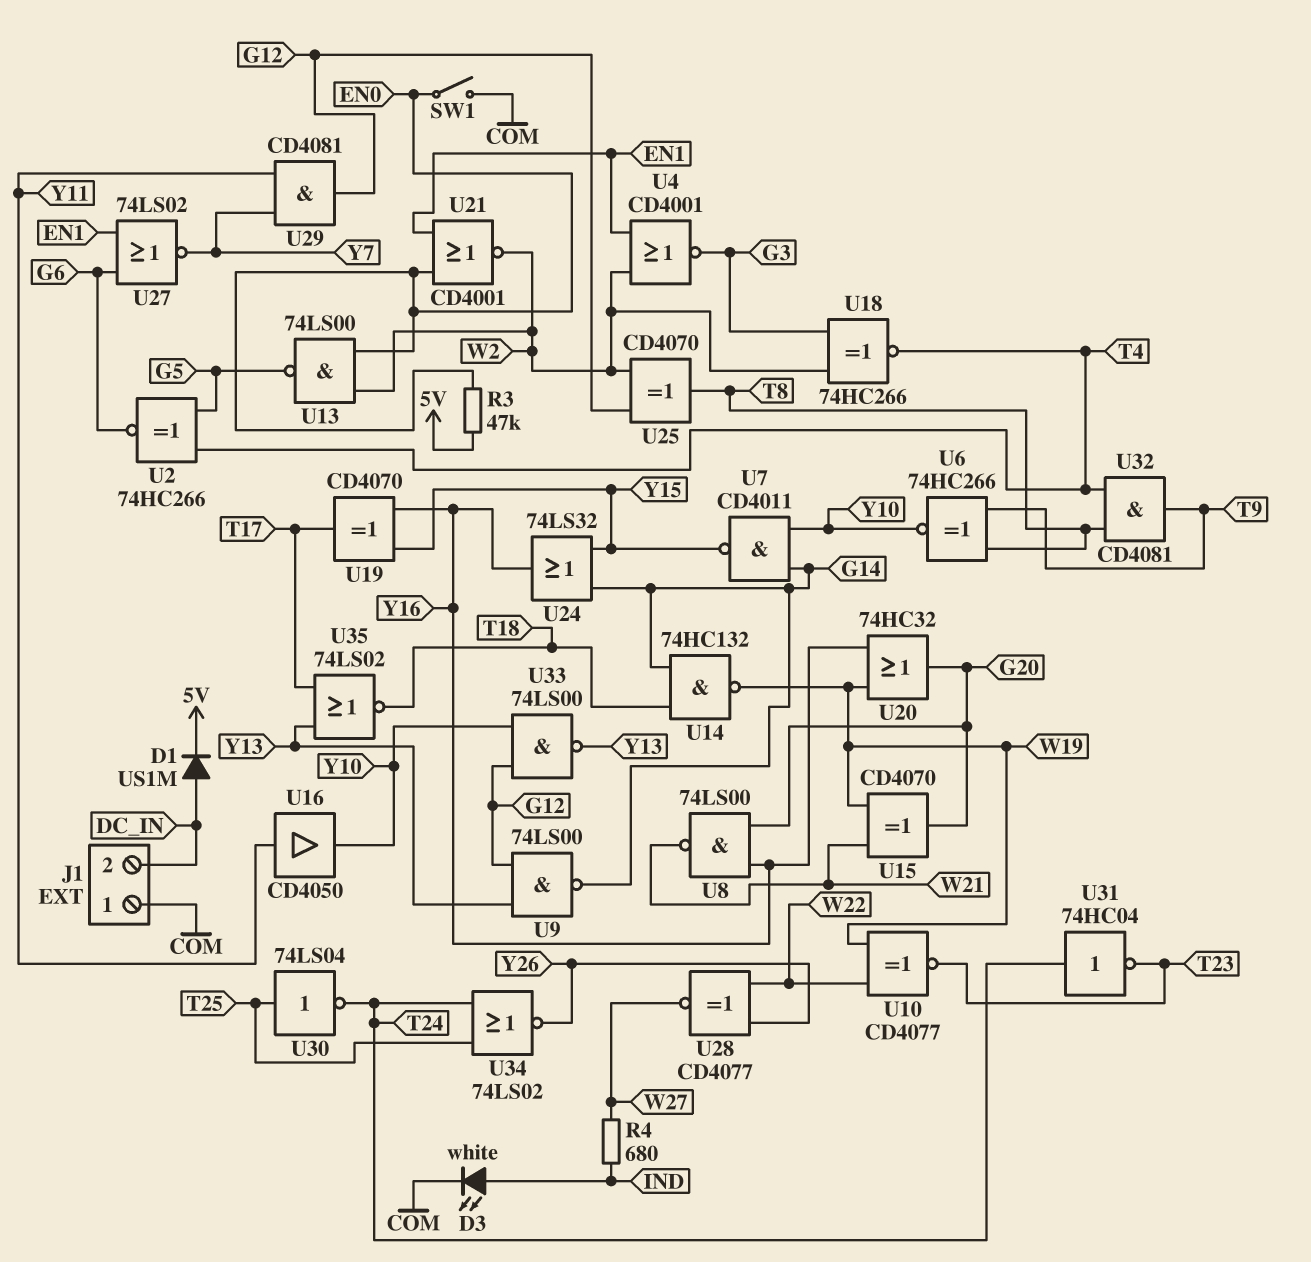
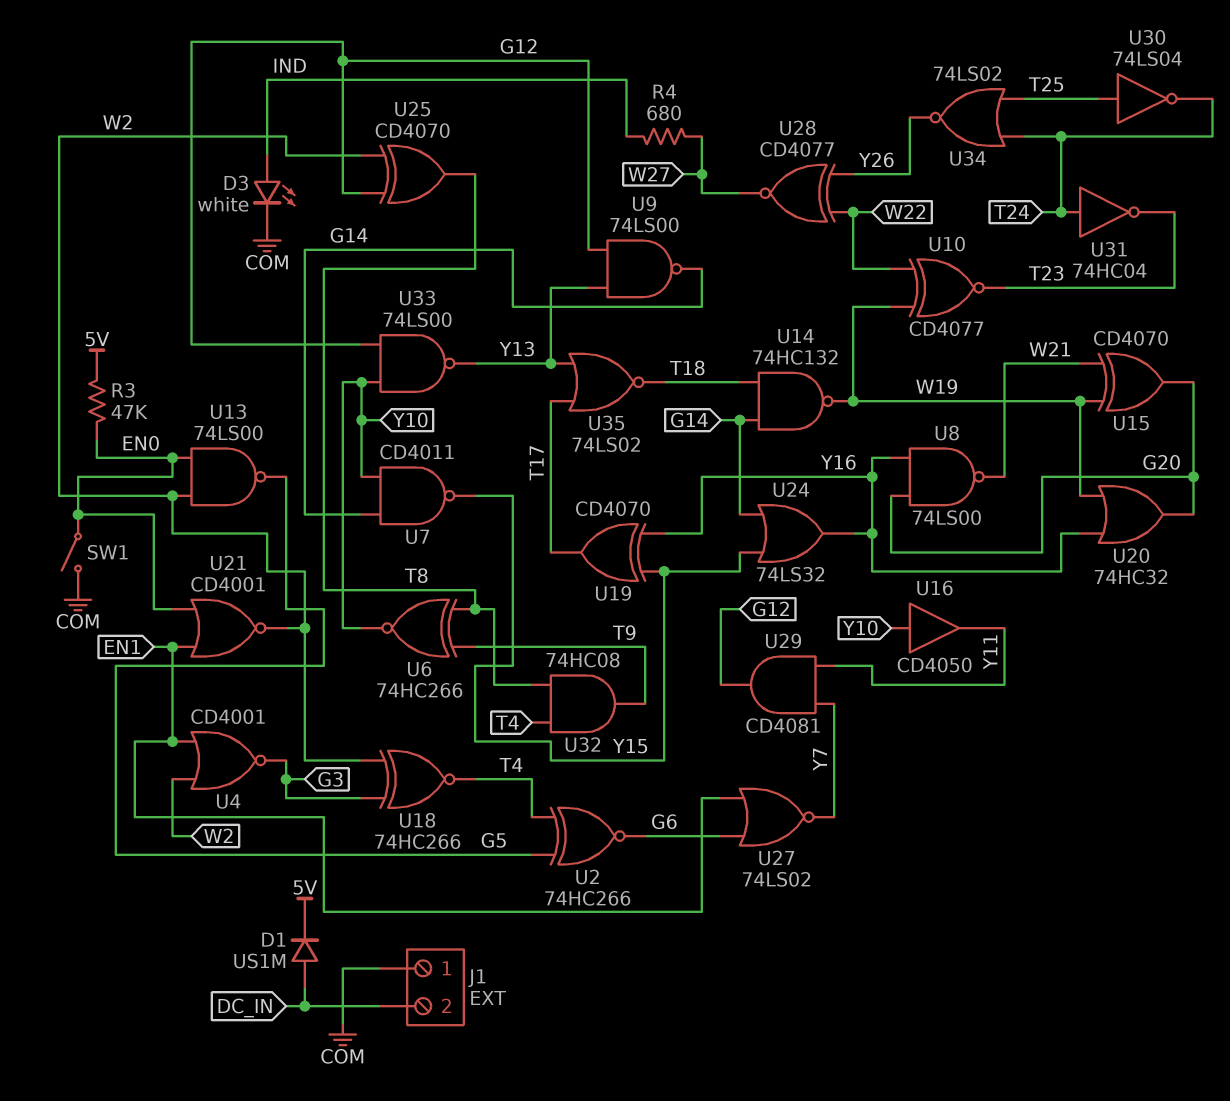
U16: buffer CD4050 (in Y11, out Y10) -> buffer CD4050 (in Y10, out Y11)
U32: AND CD4081 (in T4, in T8, out T9) -> AND 74HC08 (in T4, in T8, out T9)

